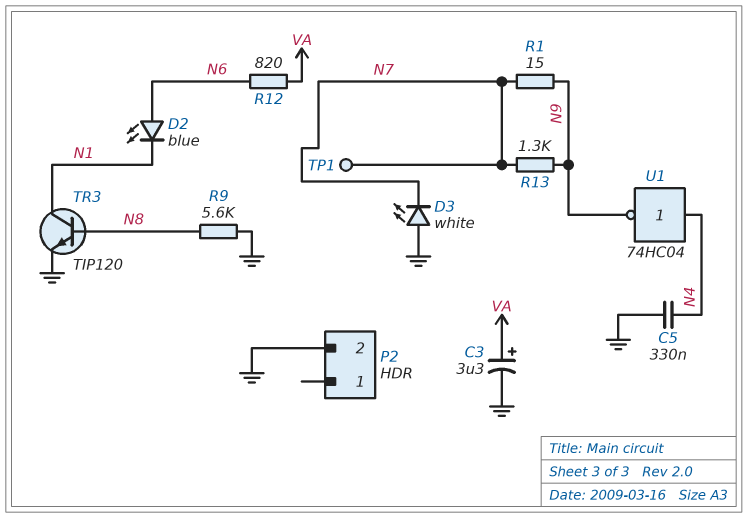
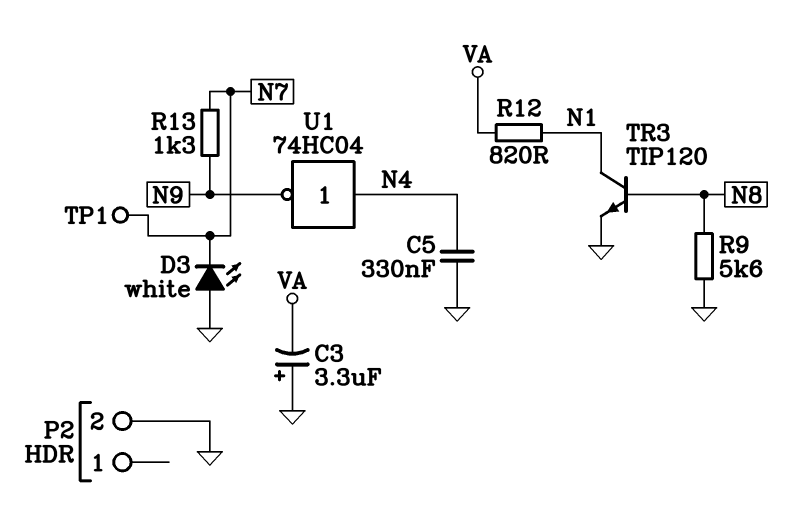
C3: 3.3uF (plus VA, minus GND) -> 3.3uF (plus GND, minus VA)
D2: LED blue (A N6, K N1) -> none
R1: 15 (N7, N9) -> none
R12: 820 (N6, VA) -> 820 (N1, VA)

